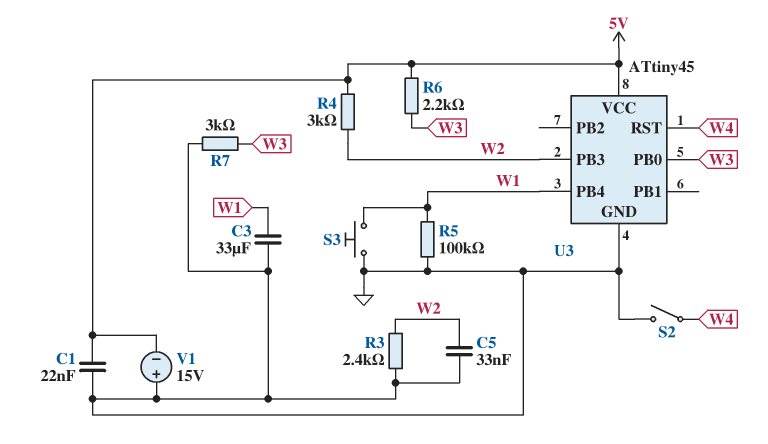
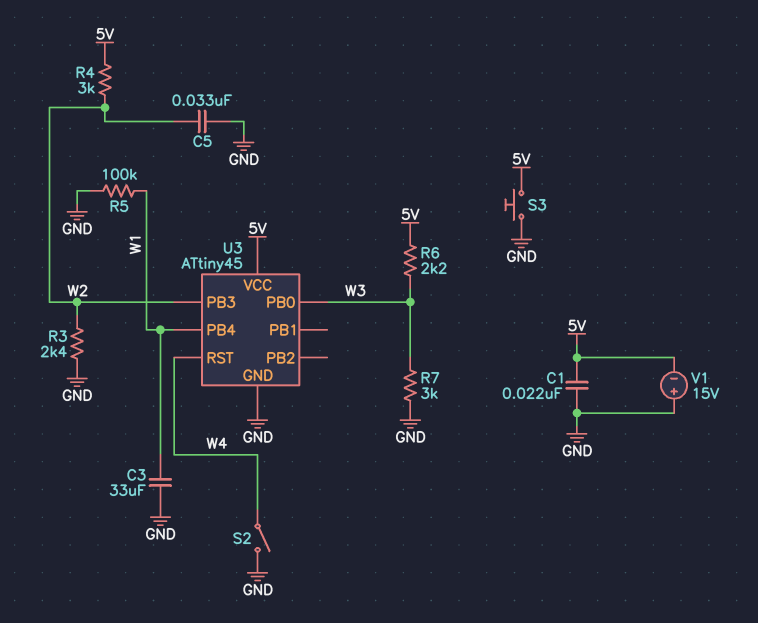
S3: button (GND, W1) -> button (5V, GND)

